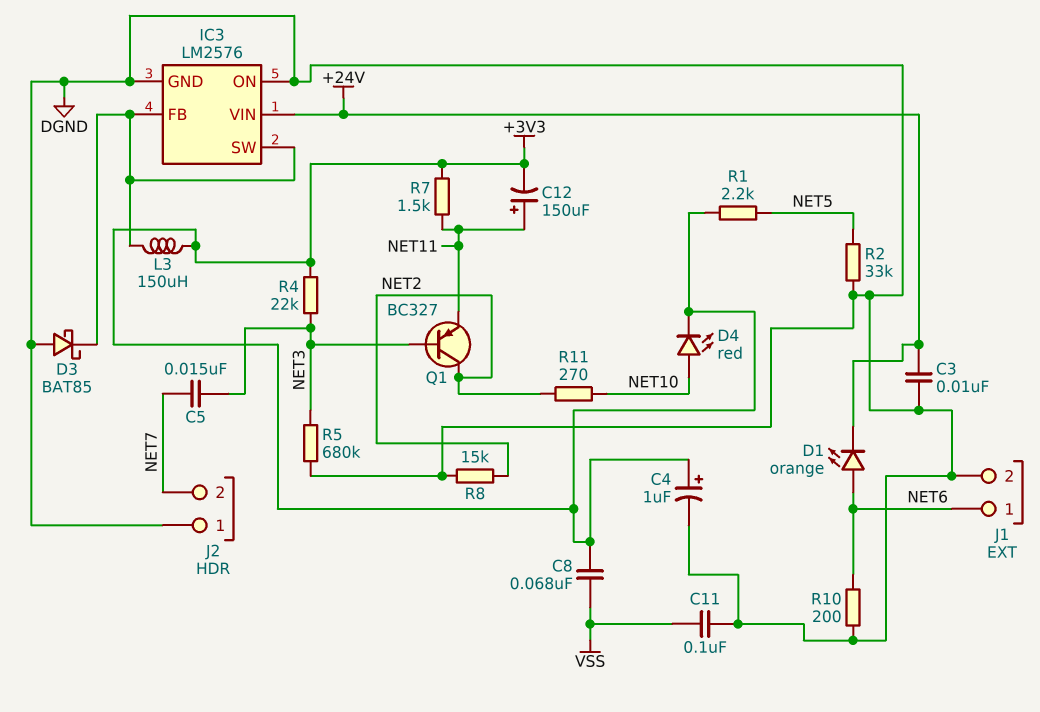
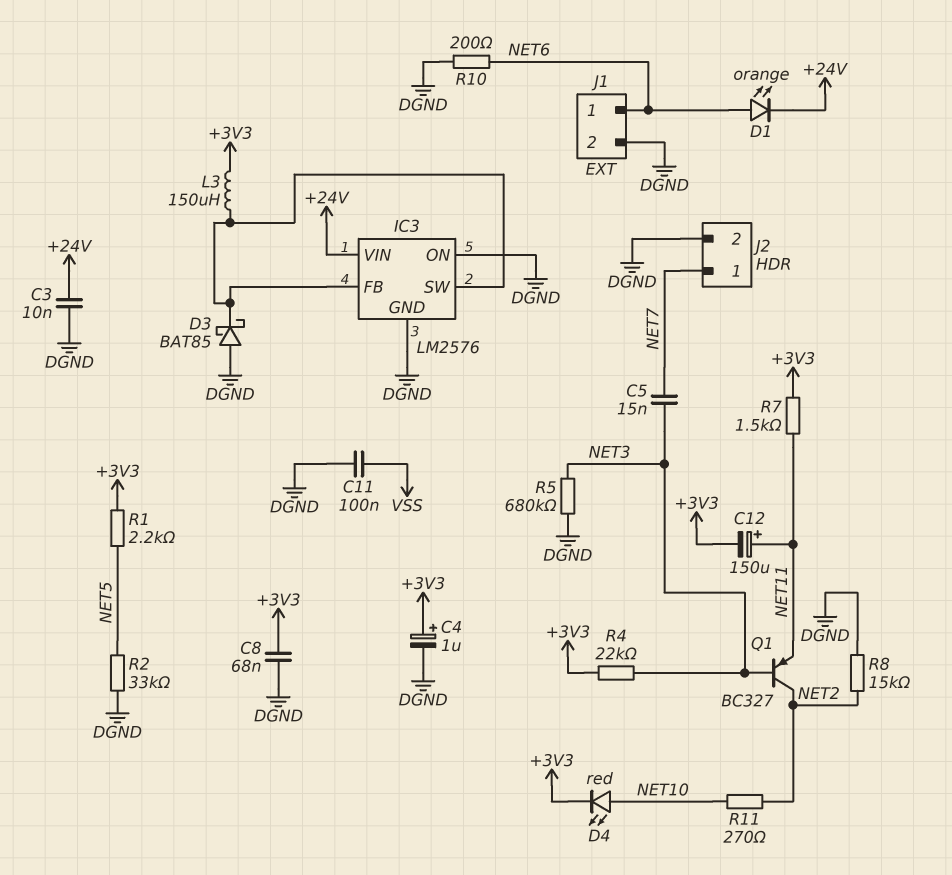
C8: 68nF (+3V3, VSS) -> 68nF (+3V3, DGND)
J2 pin 1: DGND -> NET7
J2 pin 2: NET7 -> DGND

